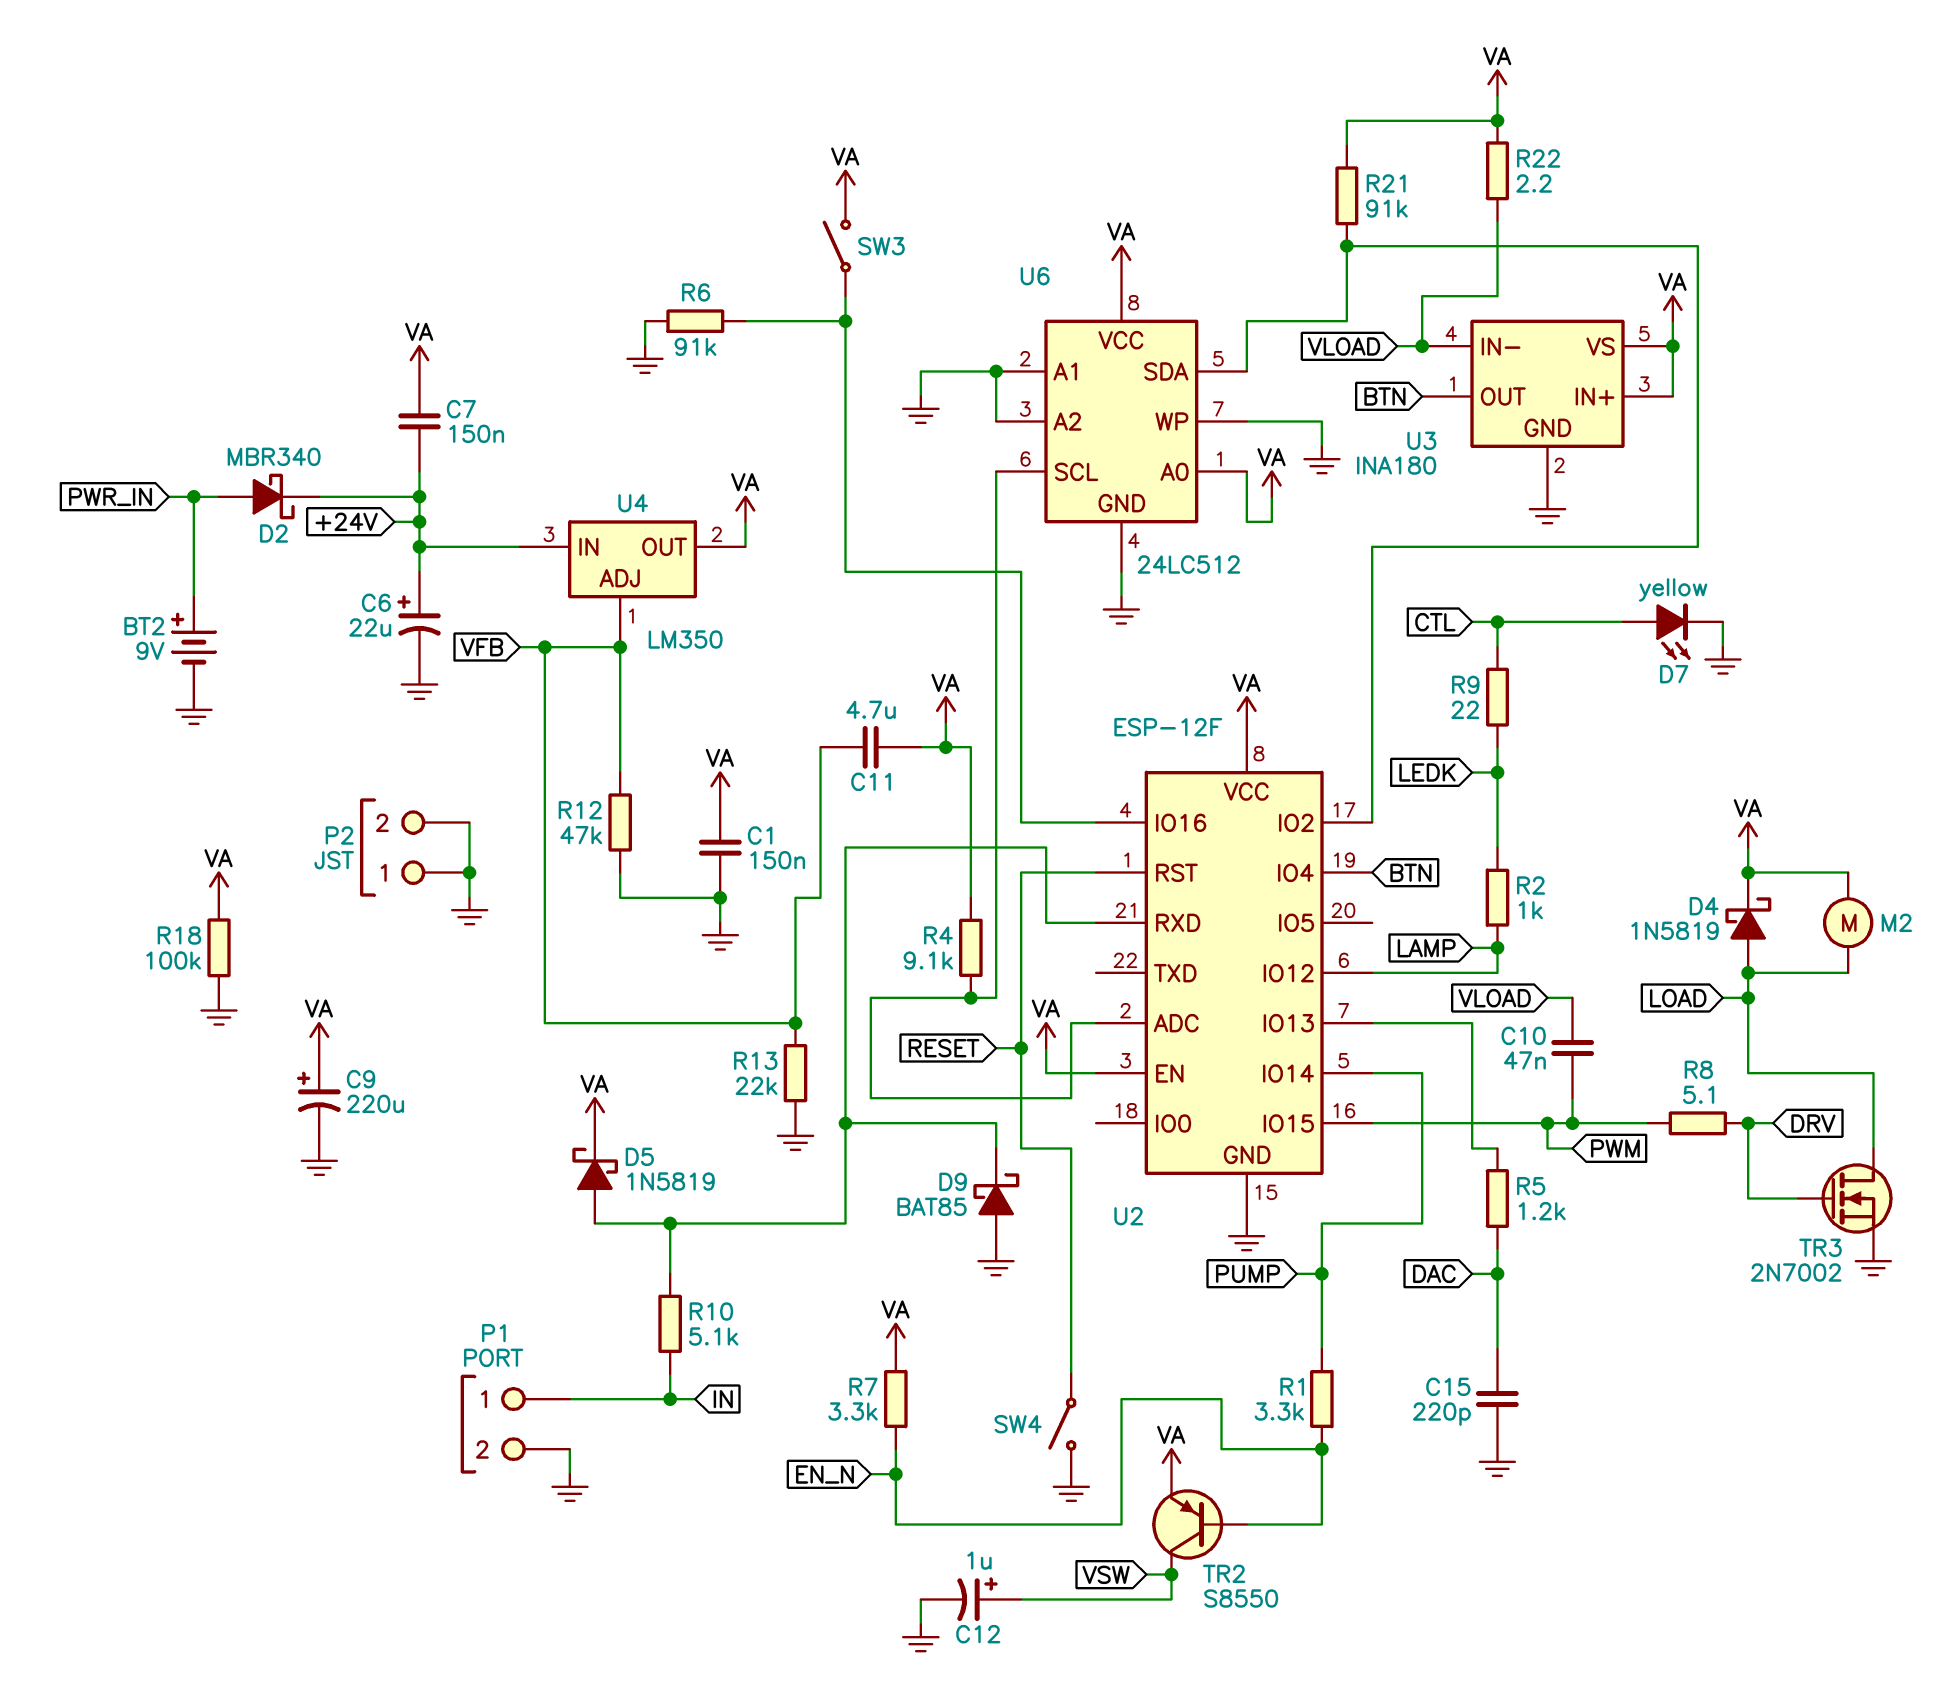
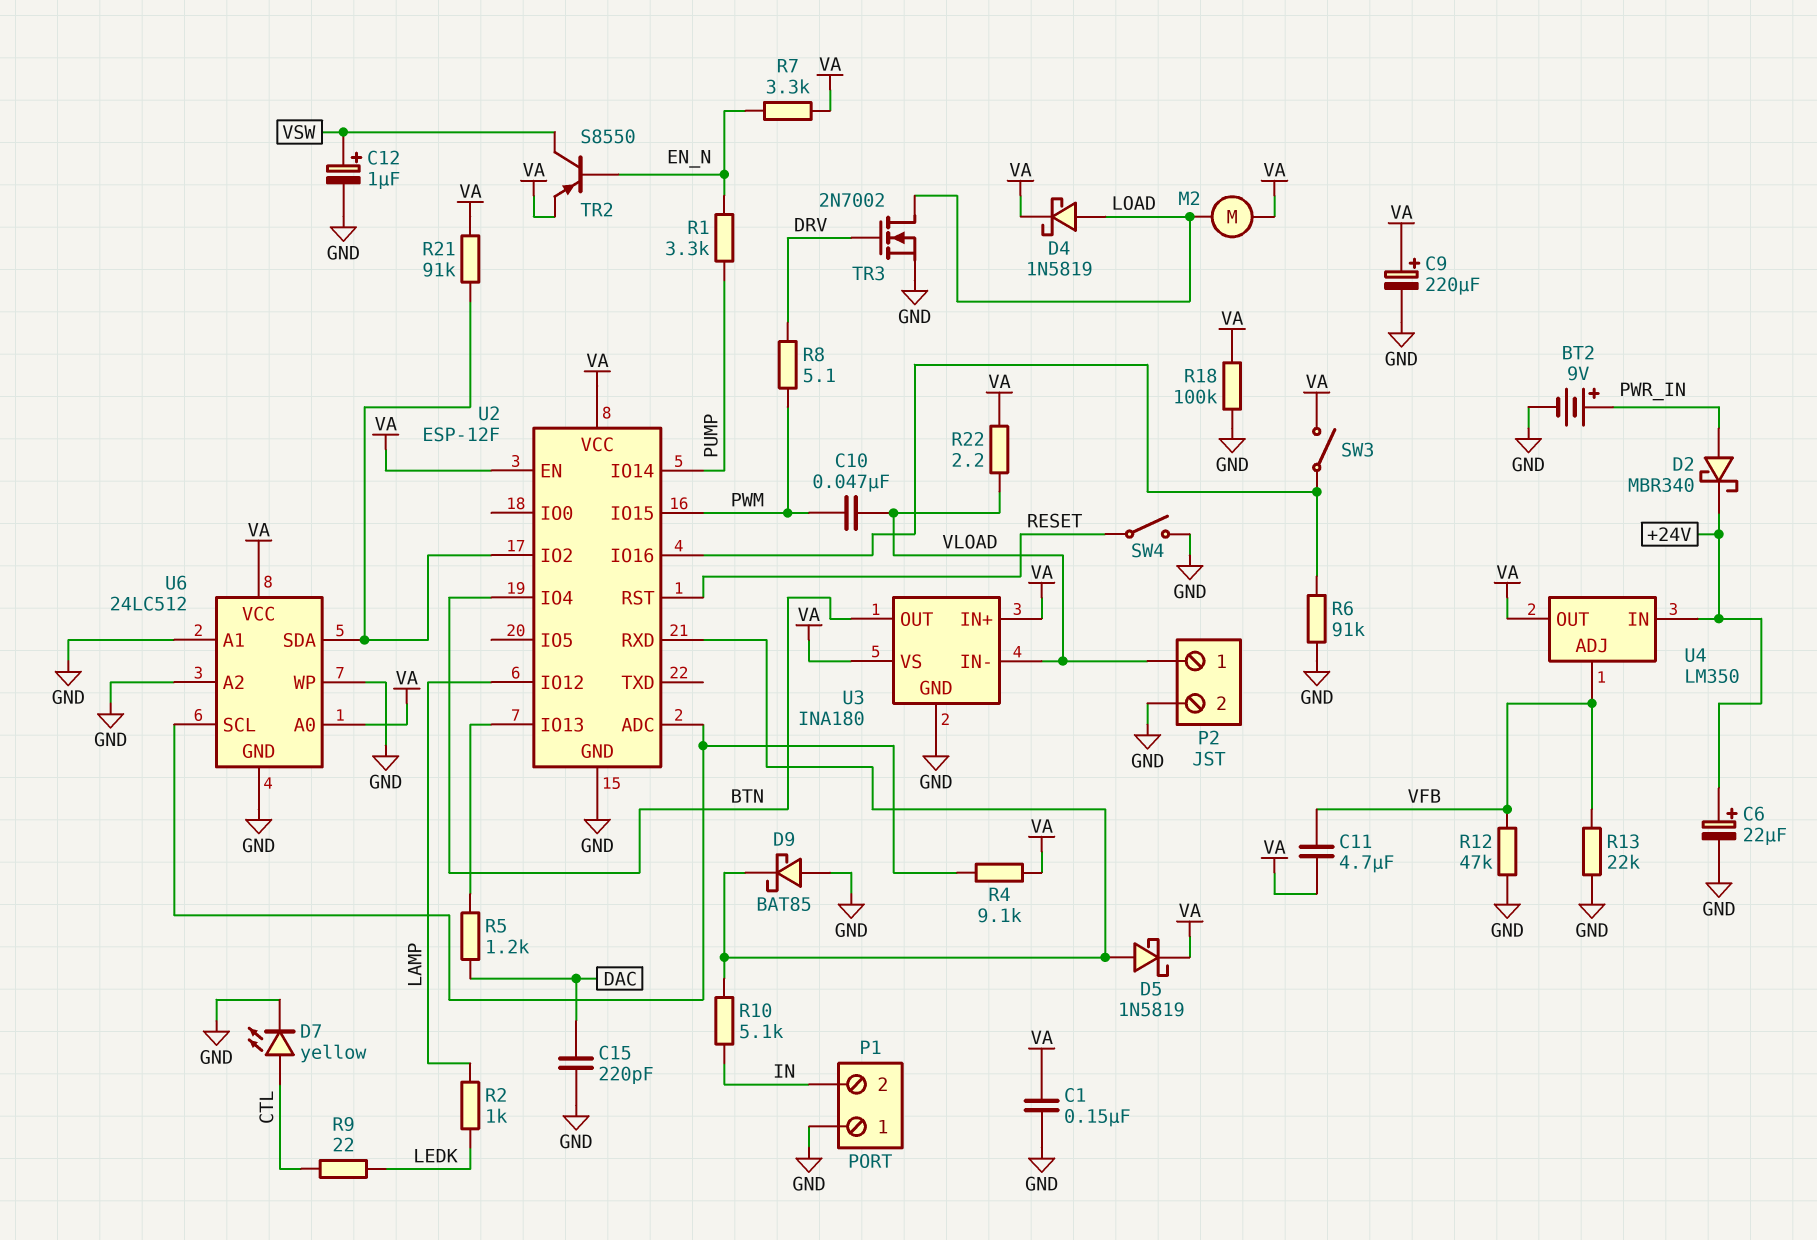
C7: 150nF (+24V, VA) -> none
P1 pin 1: IN -> GND
P1 pin 2: GND -> IN
P2 pin 1: GND -> VLOAD

